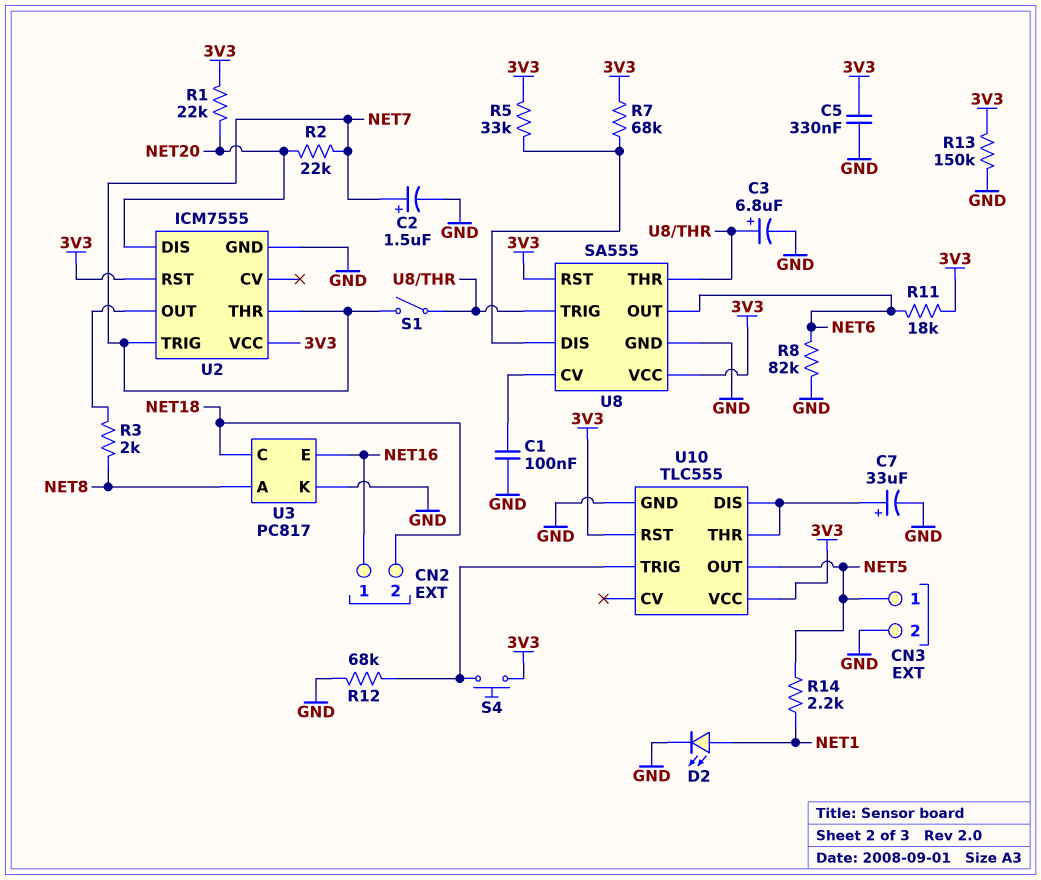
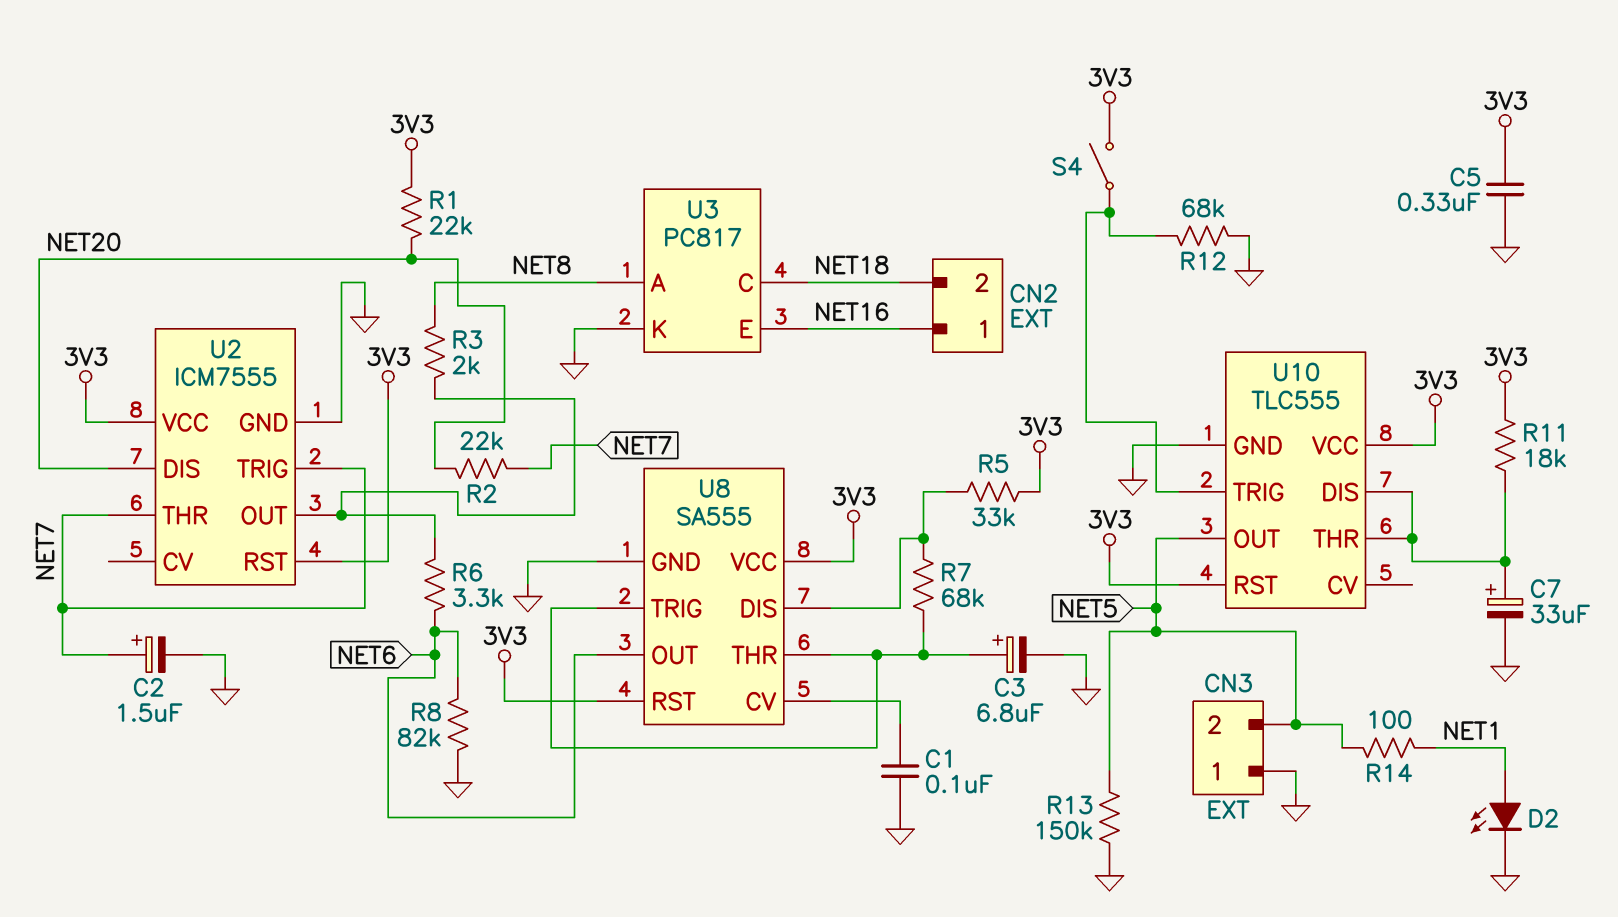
CN3 pin 1: NET5 -> GND
CN3 pin 2: GND -> NET5
R6: none -> 3.3k (NET6, U2/OUT)
R7: 68k (3V3, U8/DIS) -> 68k (U8/DIS, U8/THR)
R11: 18k (3V3, NET6) -> 18k (3V3, U10/DIS)
R13: 150k (3V3, GND) -> 150k (GND, NET5)
R14: 2.2k (NET1, NET5) -> 100 (NET1, NET5)
S1: switch (NET7, U8/THR) -> none
S4: button (3V3, U10/TRIG) -> switch (3V3, U10/TRIG)

